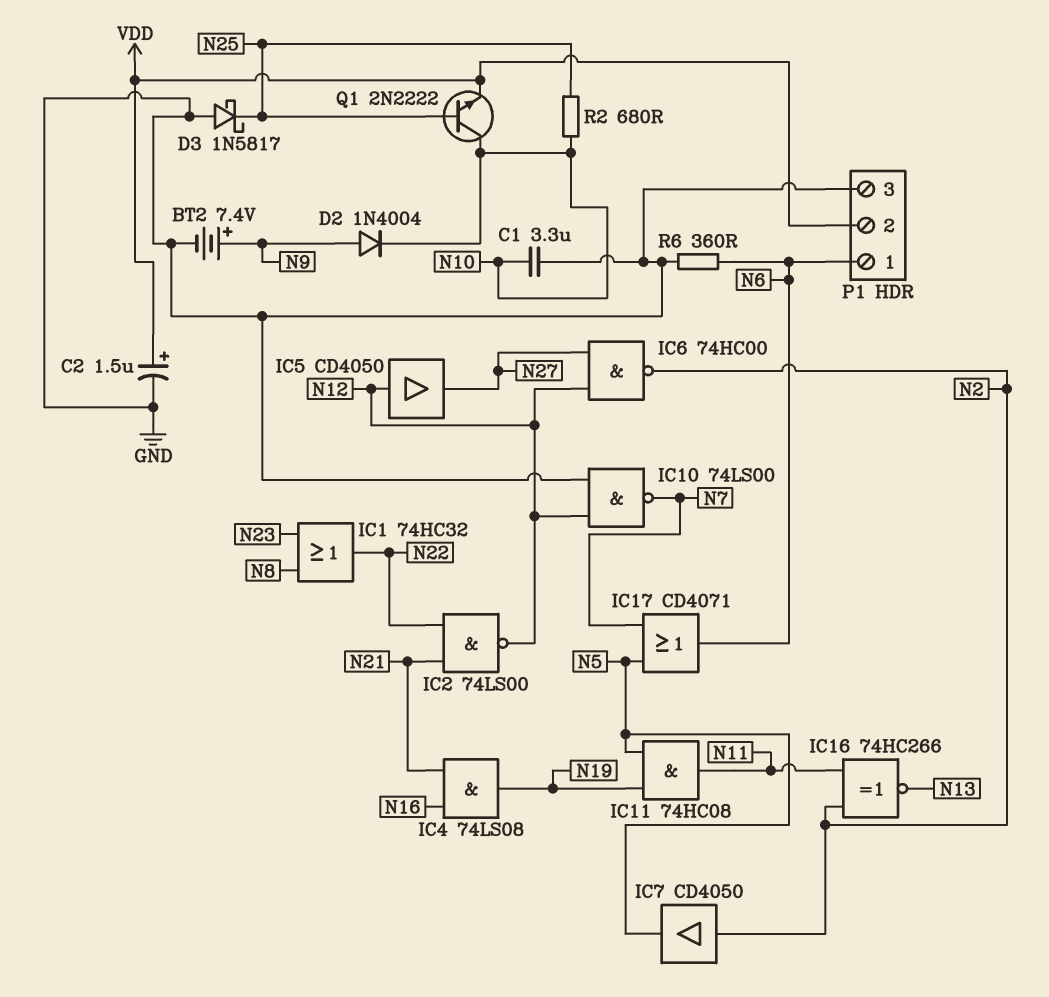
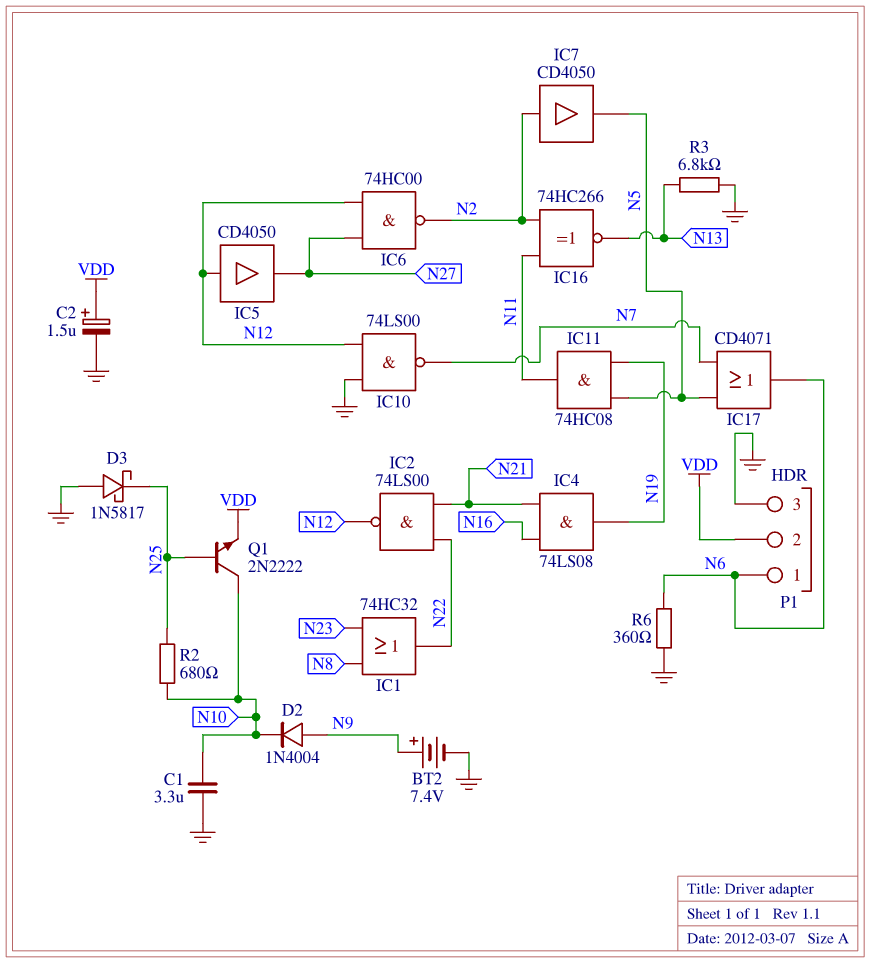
R3: none -> 6.8k (GND, N13)

